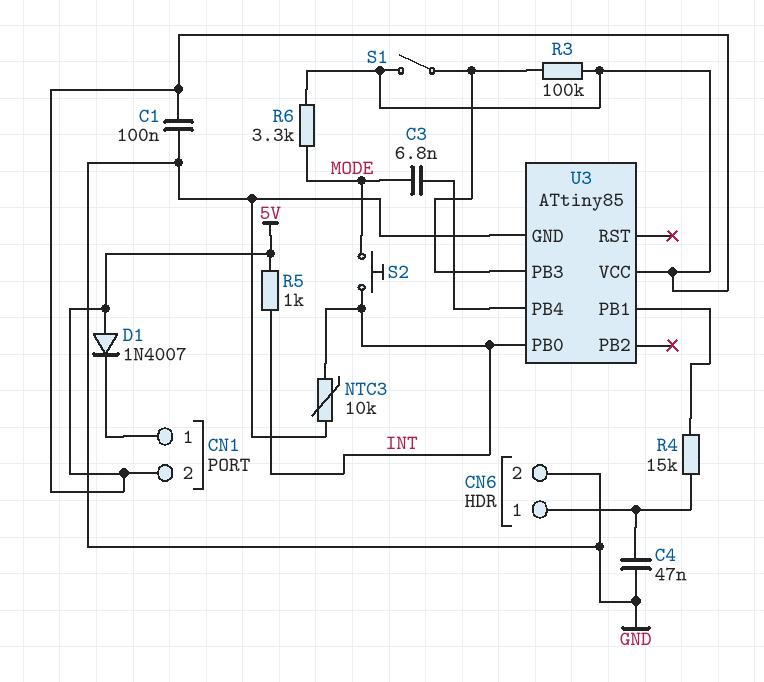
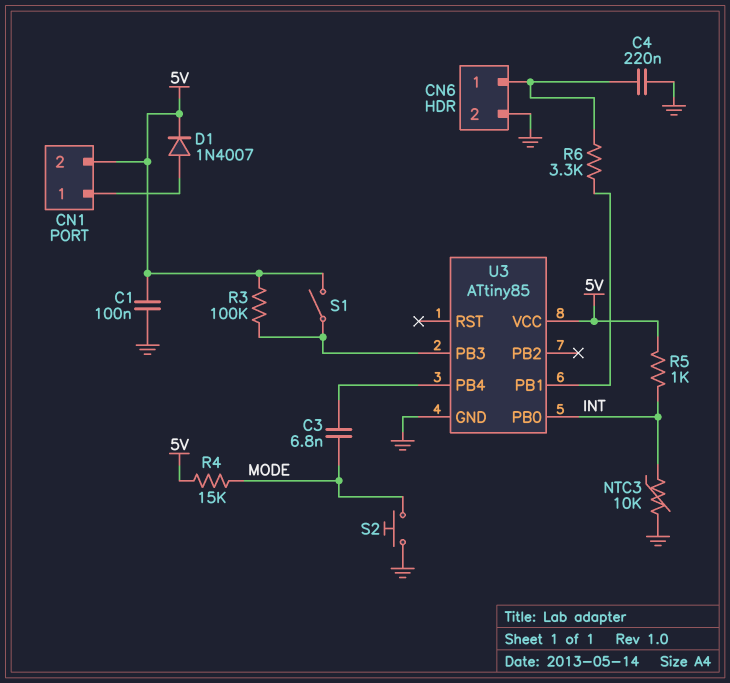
C4: 47nF (CN6/1, GND) -> 220nF (CN6/1, GND)
D1: diode 1N4007 (A 5V, K CN1/1) -> diode 1N4007 (A CN1/1, K 5V)
R4: 15k (CN6/1, U3/PB1) -> 15k (5V, MODE)
R6: 3.3k (5V, MODE) -> 3.3k (CN6/1, U3/PB1)
S2: button (INT, MODE) -> button (GND, MODE)

